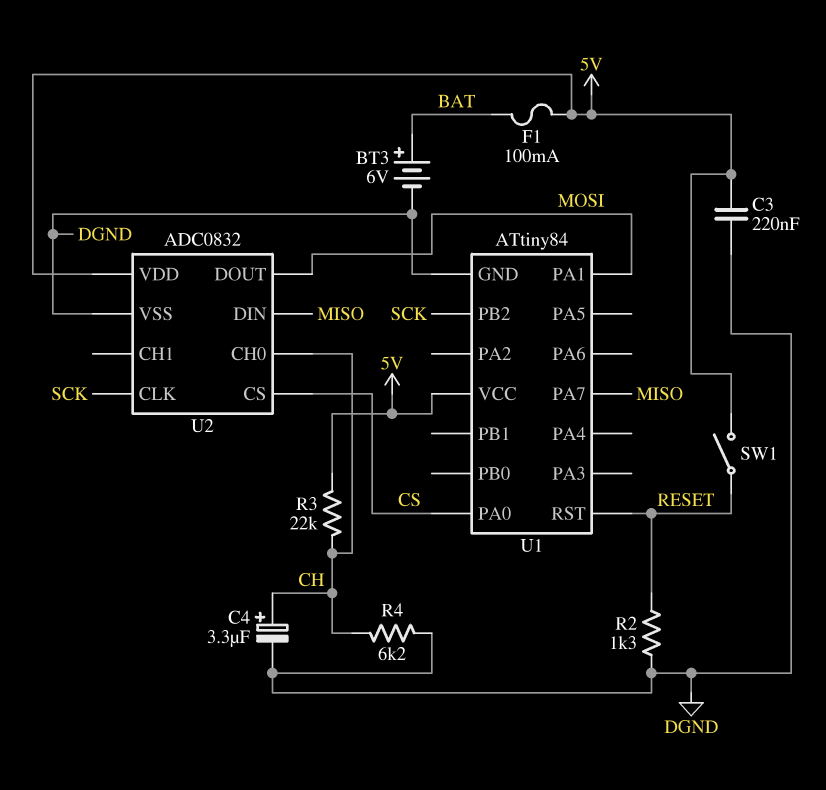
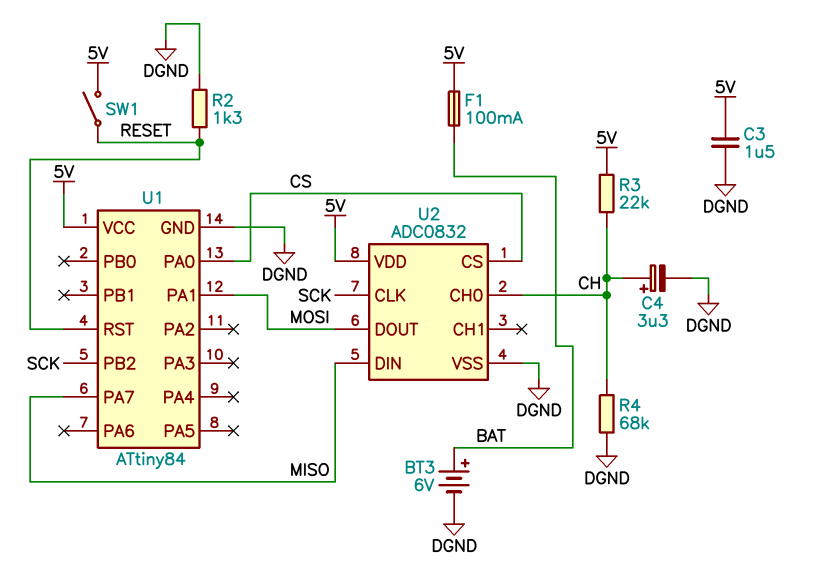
C3: 220nF (5V, DGND) -> 1.5uF (5V, DGND)
R4: 6.2k (CH, DGND) -> 68k (CH, DGND)

